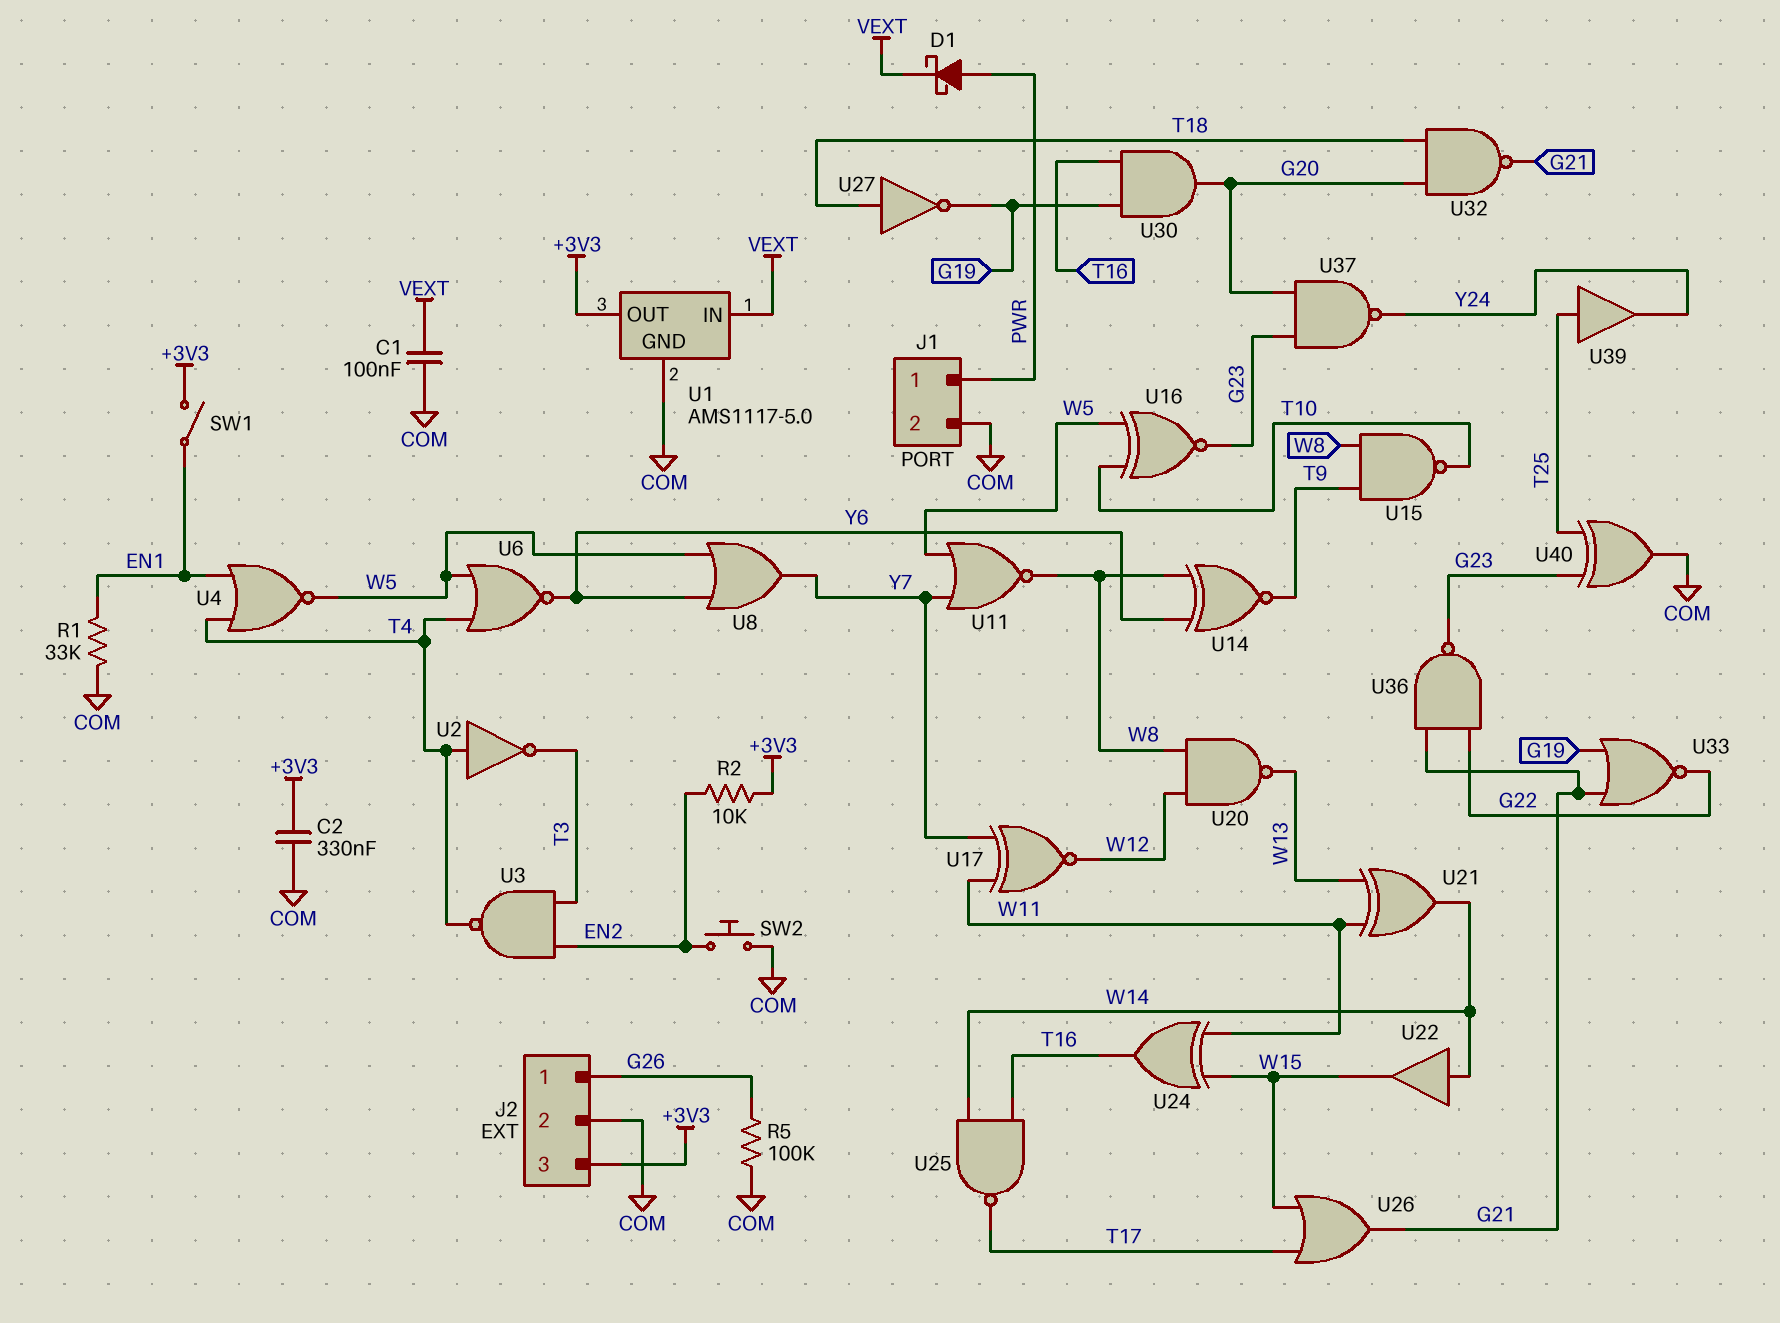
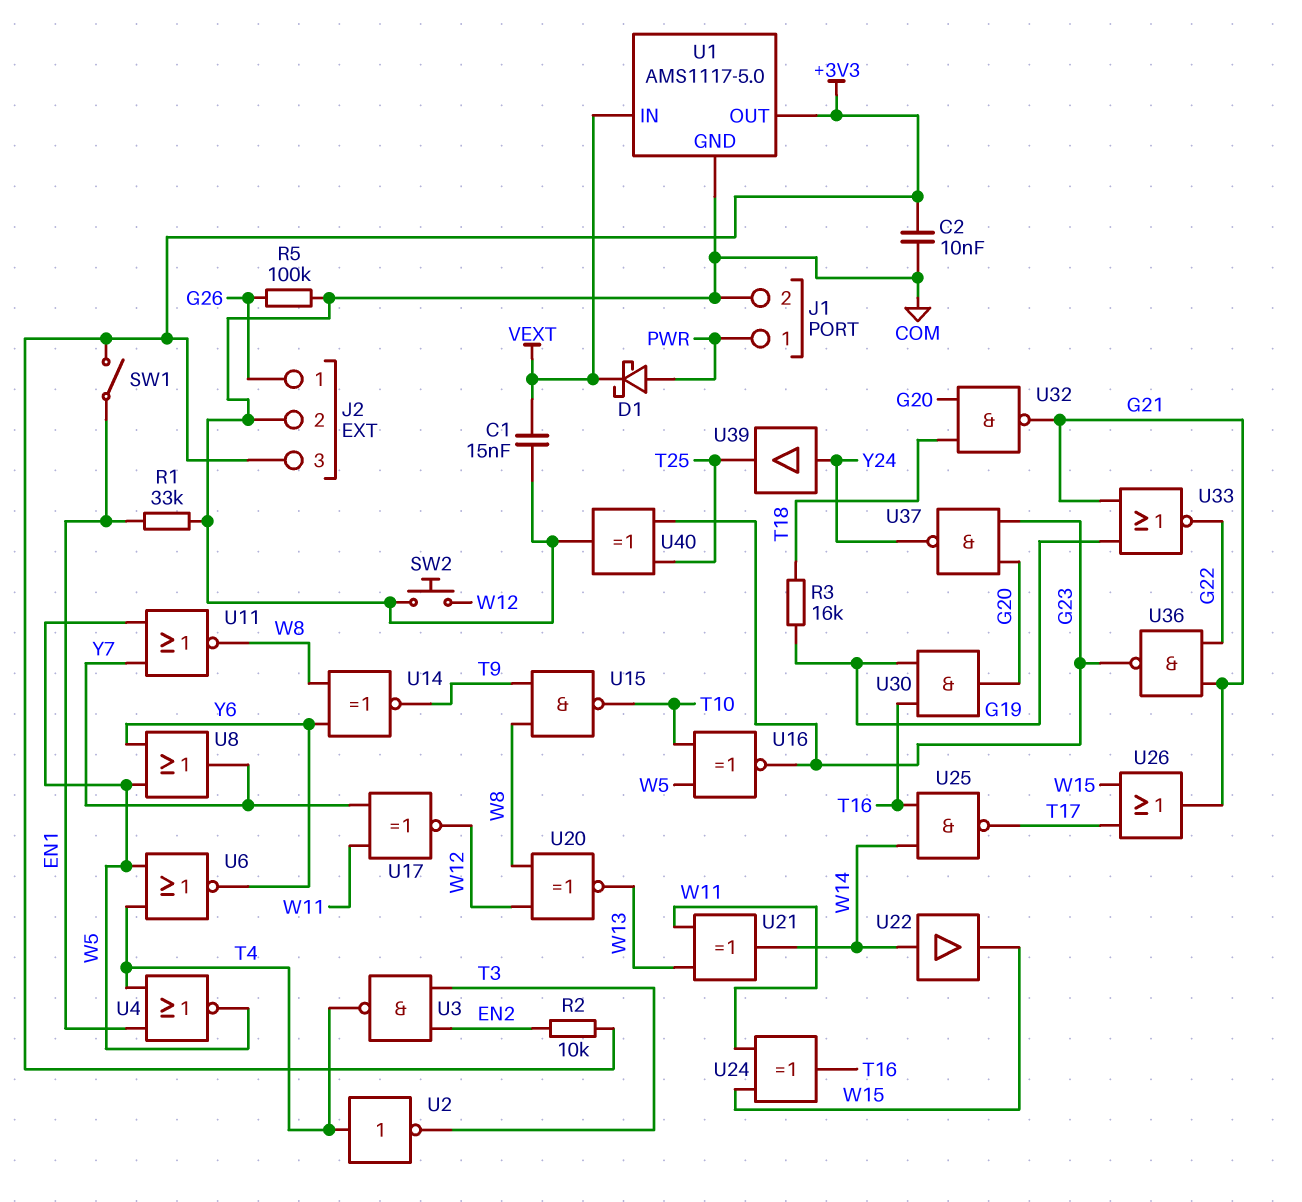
C1: 100nF (COM, VEXT) -> 15nF (COM, VEXT)
C2: 330nF (+3V3, COM) -> 10nF (+3V3, COM)
R3: none -> 16k (G19, T18)
SW2: button (COM, EN2) -> button (COM, W12)
U20: NAND (in W8, in W12, out W13) -> XNOR (in W8, in W12, out W13)
U27: NOT (in T18, out G19) -> none
U39: buffer (in T25, out Y24) -> buffer (in Y24, out T25)

